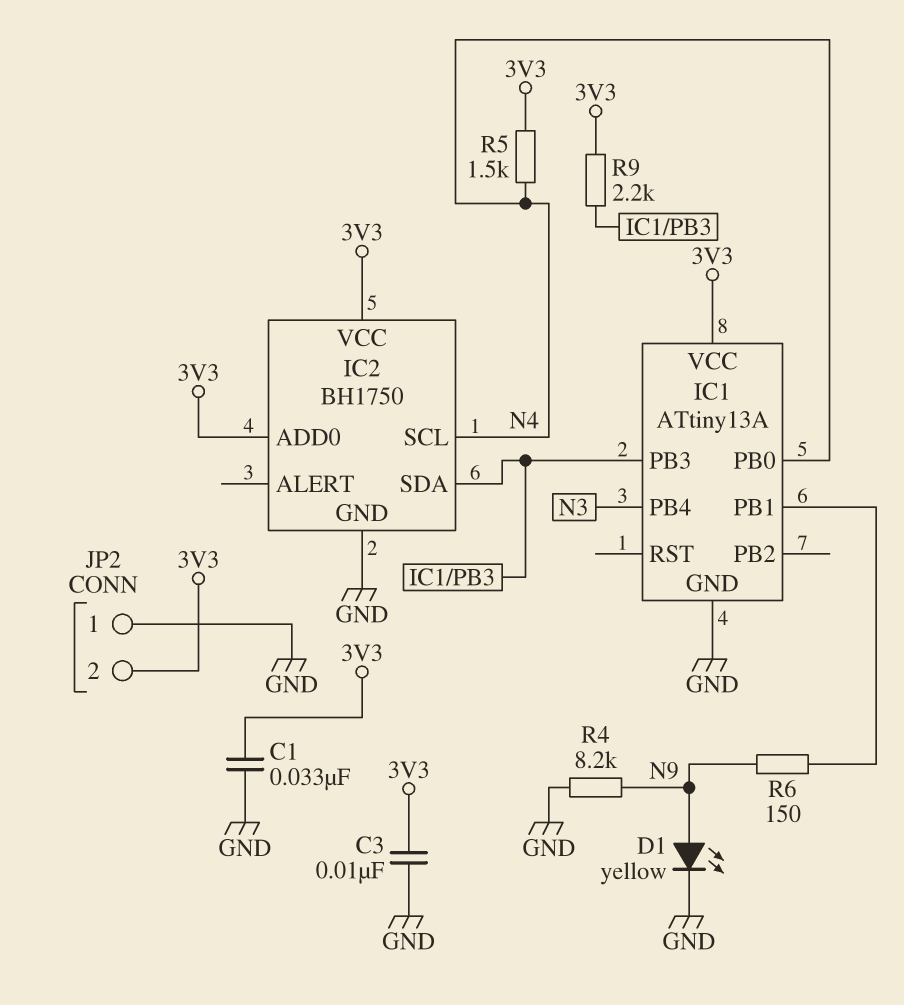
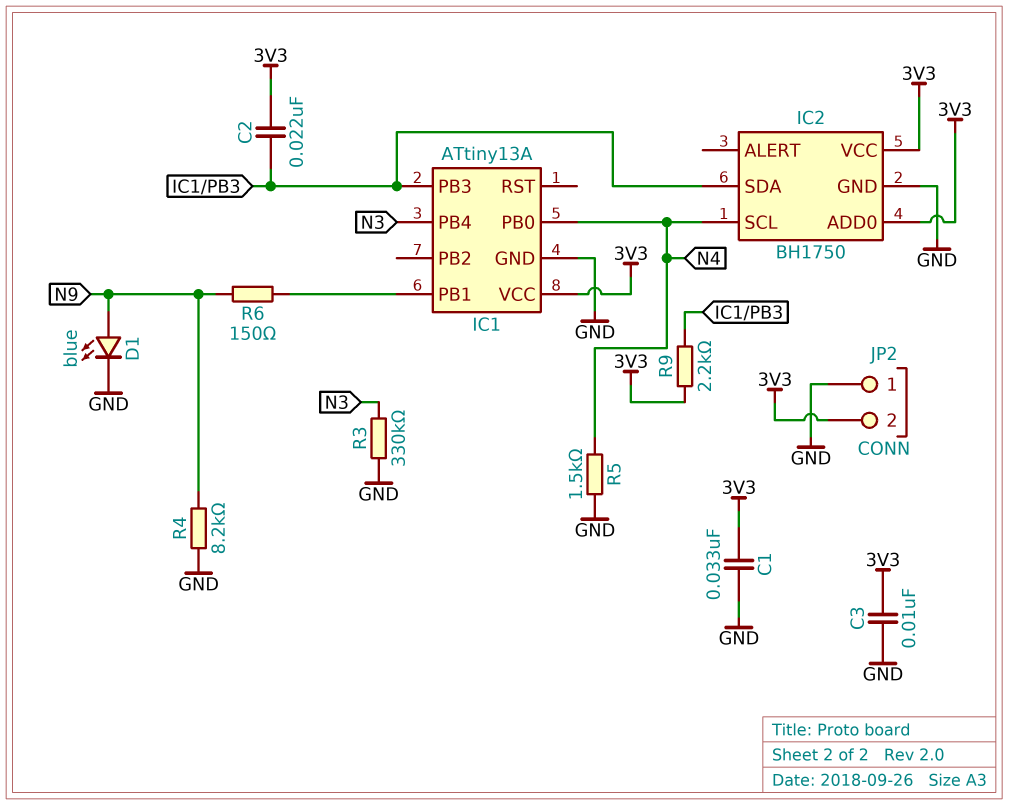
C2: none -> 22nF (3V3, IC1/PB3)
D1: LED yellow (A N9, K GND) -> LED blue (A N9, K GND)
R3: none -> 330k (GND, N3)
R5: 1.5k (3V3, N4) -> 1.5k (GND, N4)

